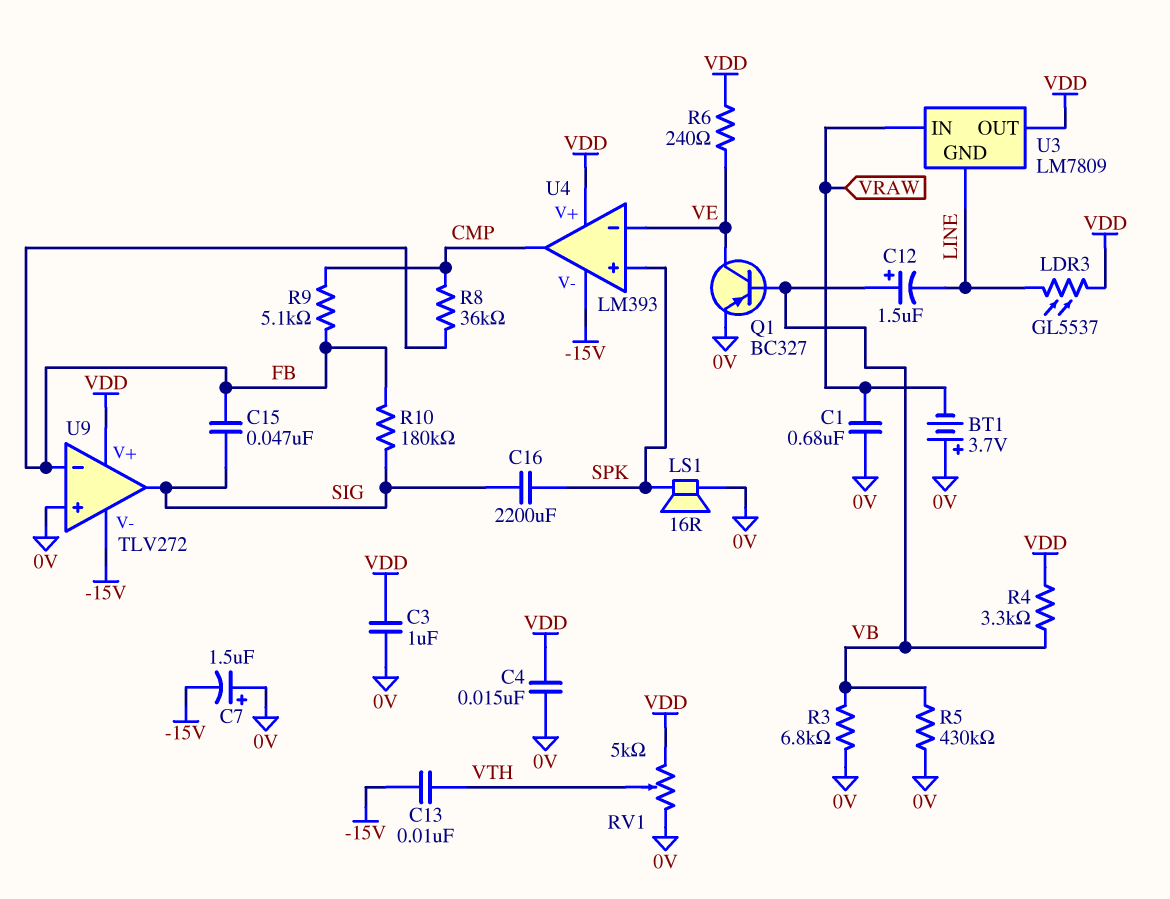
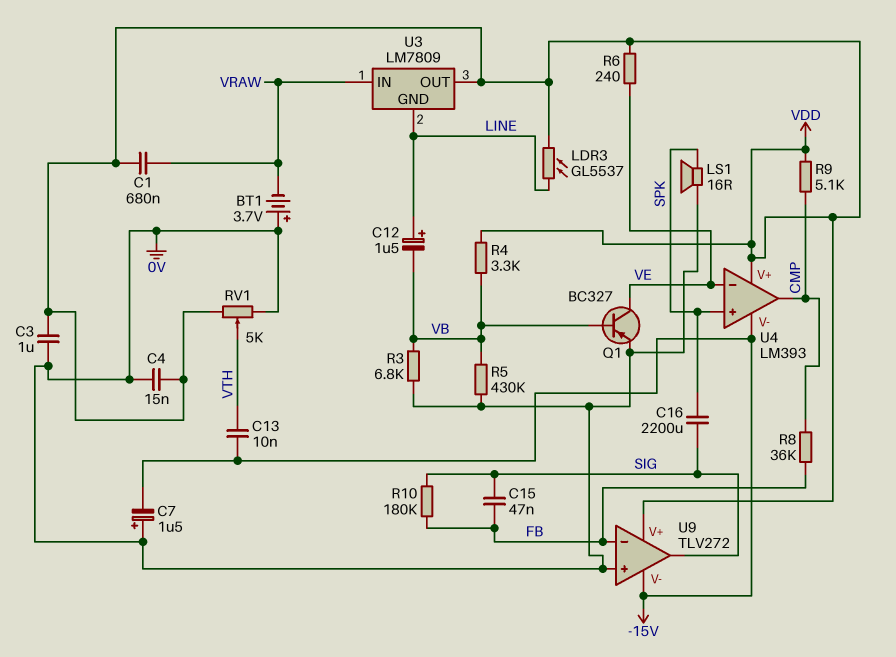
C1: 680nF (0V, VRAW) -> 680nF (VDD, VRAW)
C12: 1.5uF (plus VB, minus LINE) -> 1.5uF (plus LINE, minus VB)
R9: 5.1k (CMP, FB) -> 5.1k (CMP, VDD)

